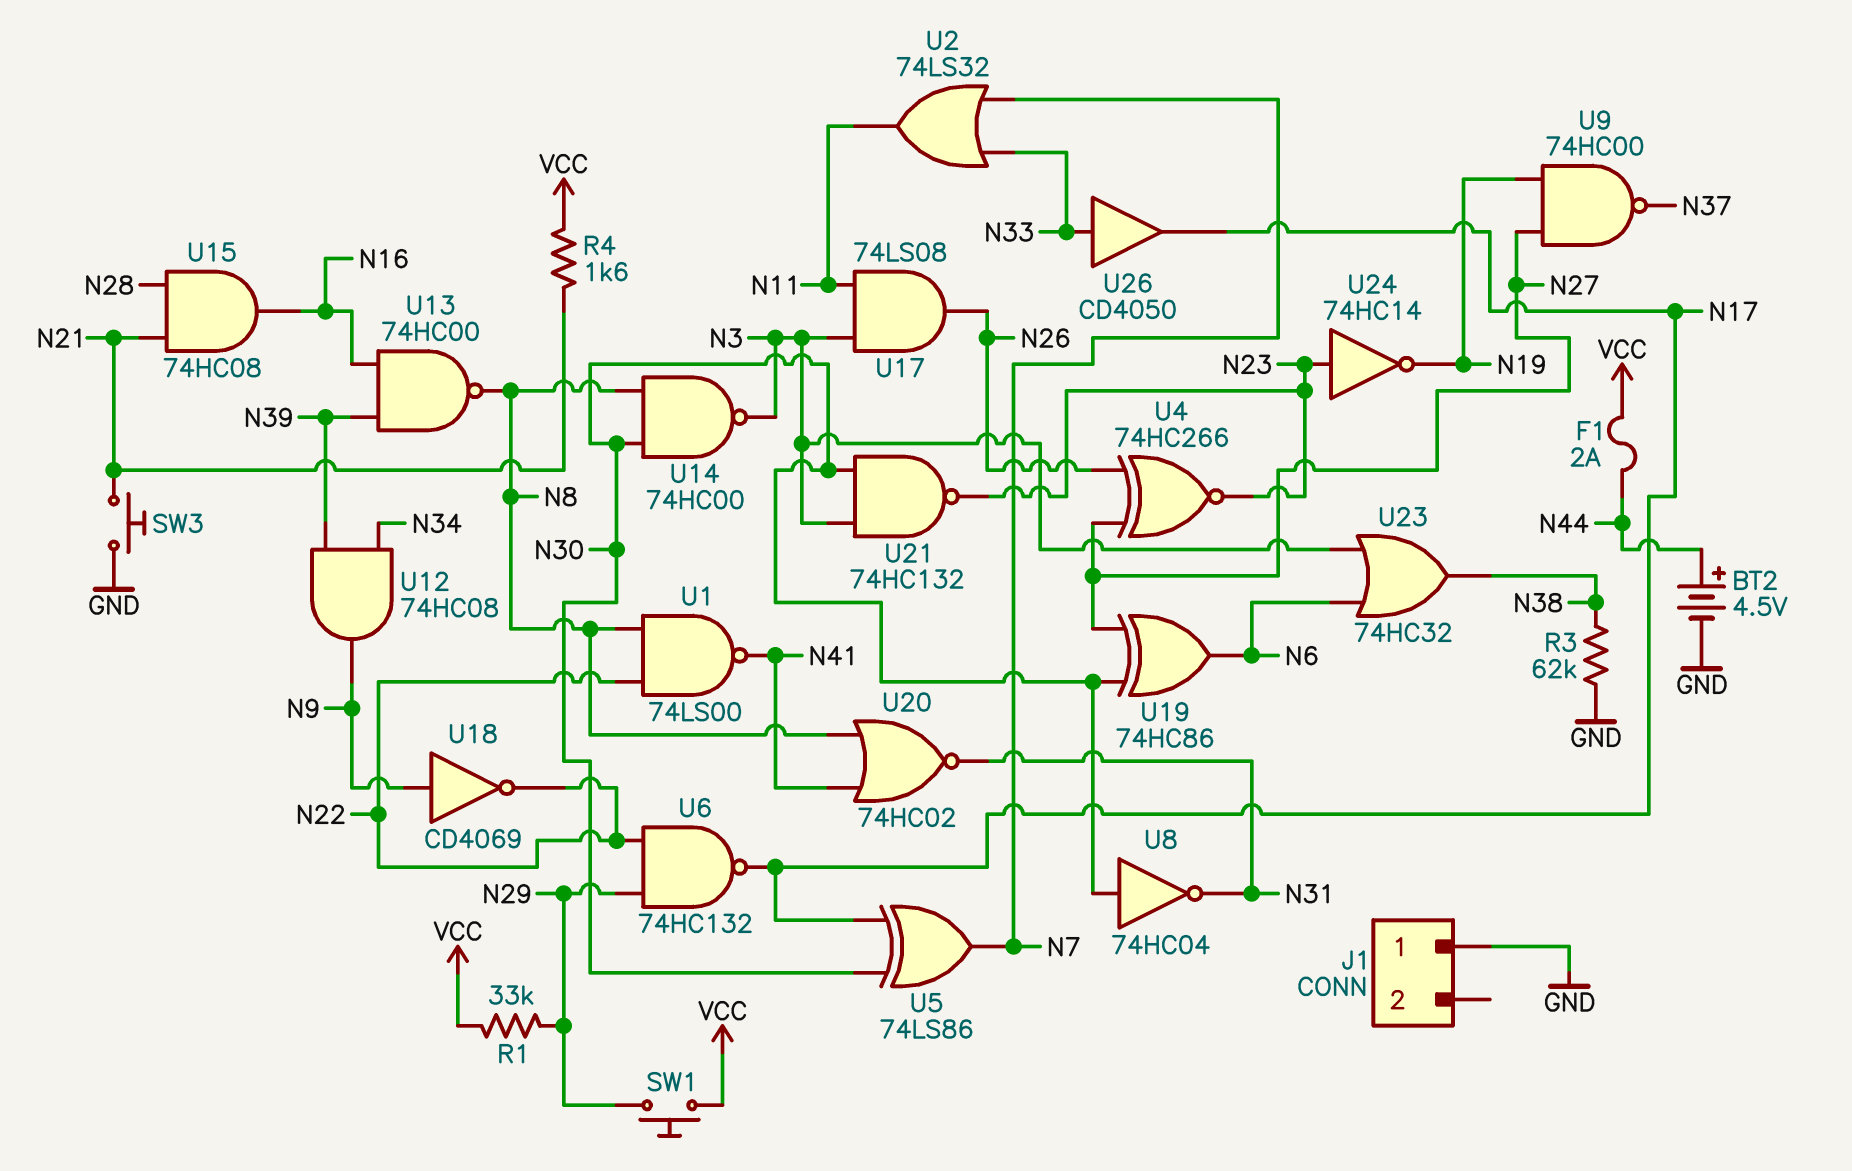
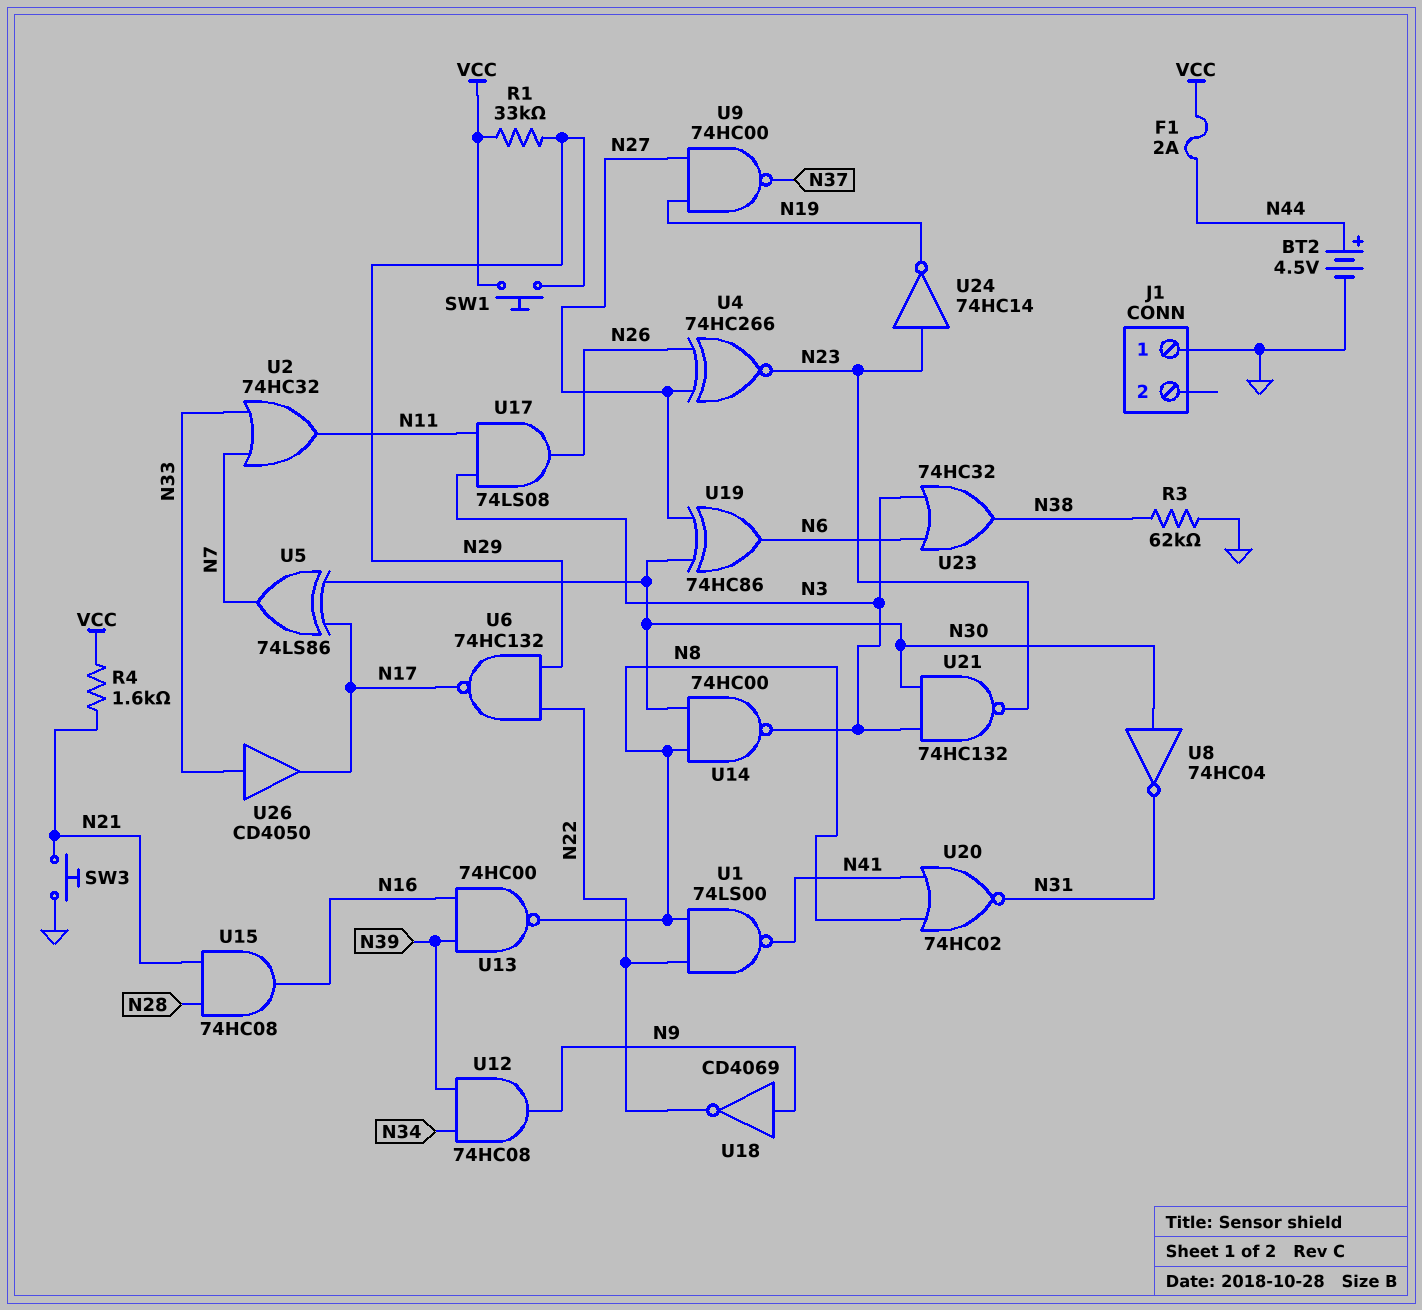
U2: OR 74LS32 (in N7, in N33, out N11) -> OR 74HC32 (in N7, in N33, out N11)

